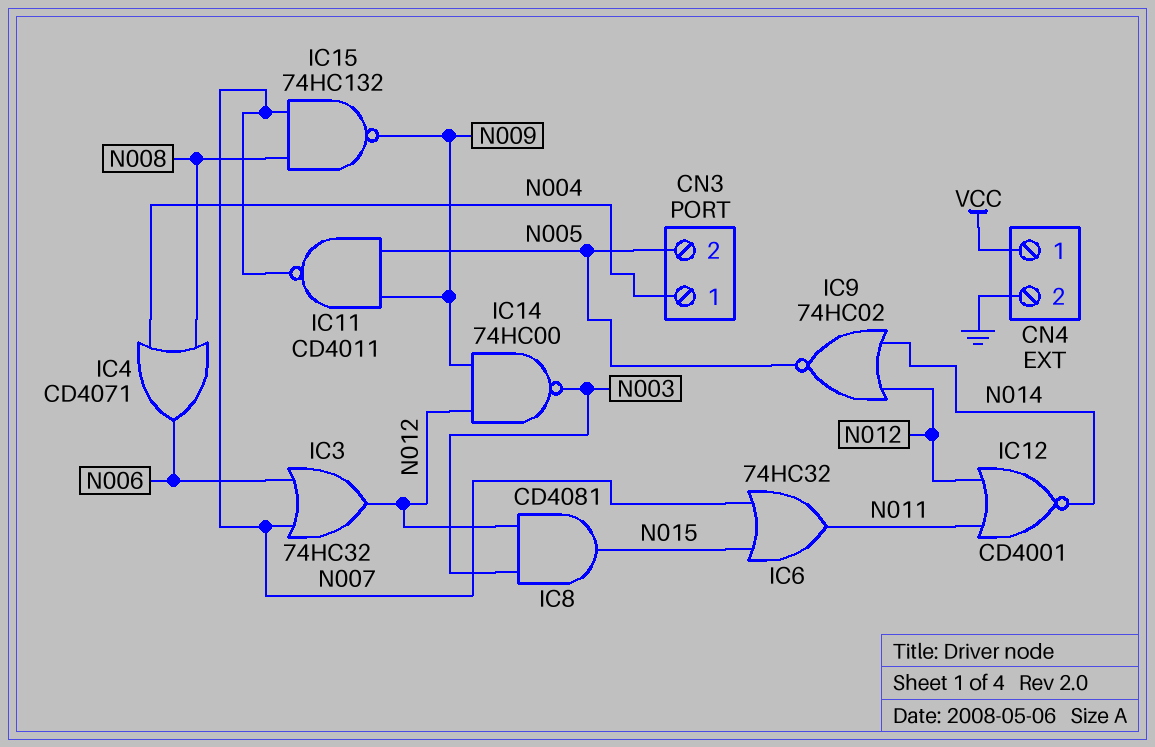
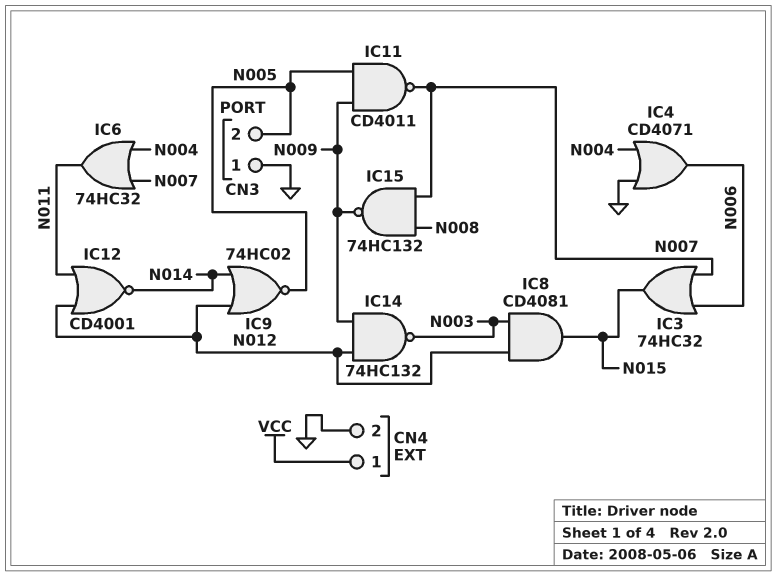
CN3 pin 1: N004 -> GND
IC3: OR 74HC32 (in N006, in N007, out N012) -> OR 74HC32 (in N006, in N007, out N015)
IC4: OR CD4071 (in N004, in N008, out N006) -> OR CD4071 (in GND, in N004, out N006)
IC6: OR 74HC32 (in N007, in N015, out N011) -> OR 74HC32 (in N004, in N007, out N011)
IC14: NAND 74HC00 (in N009, in N012, out N003) -> NAND 74HC132 (in N009, in N012, out N003)

